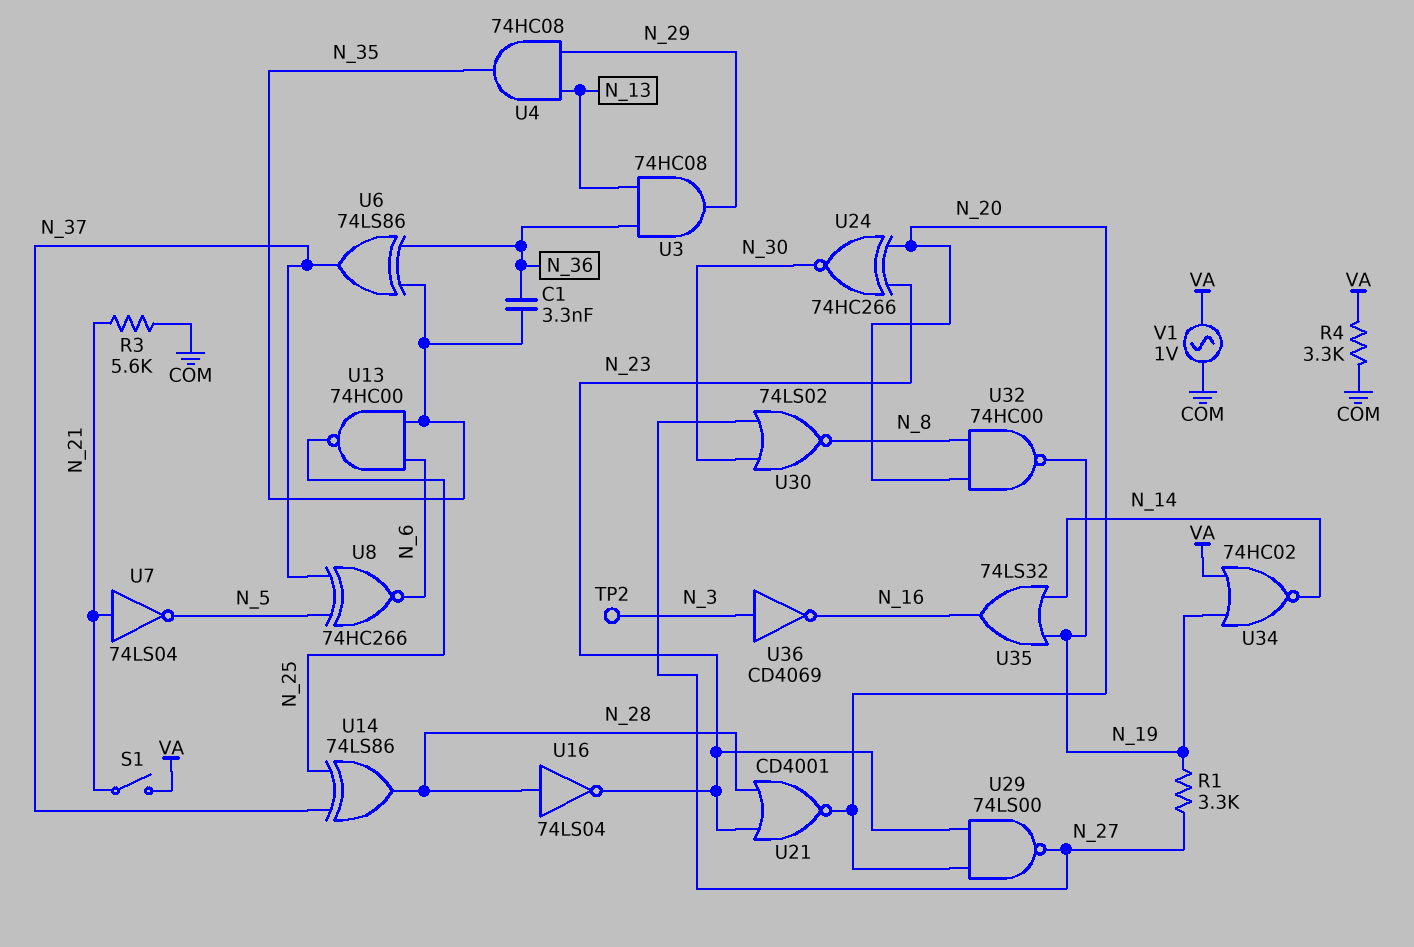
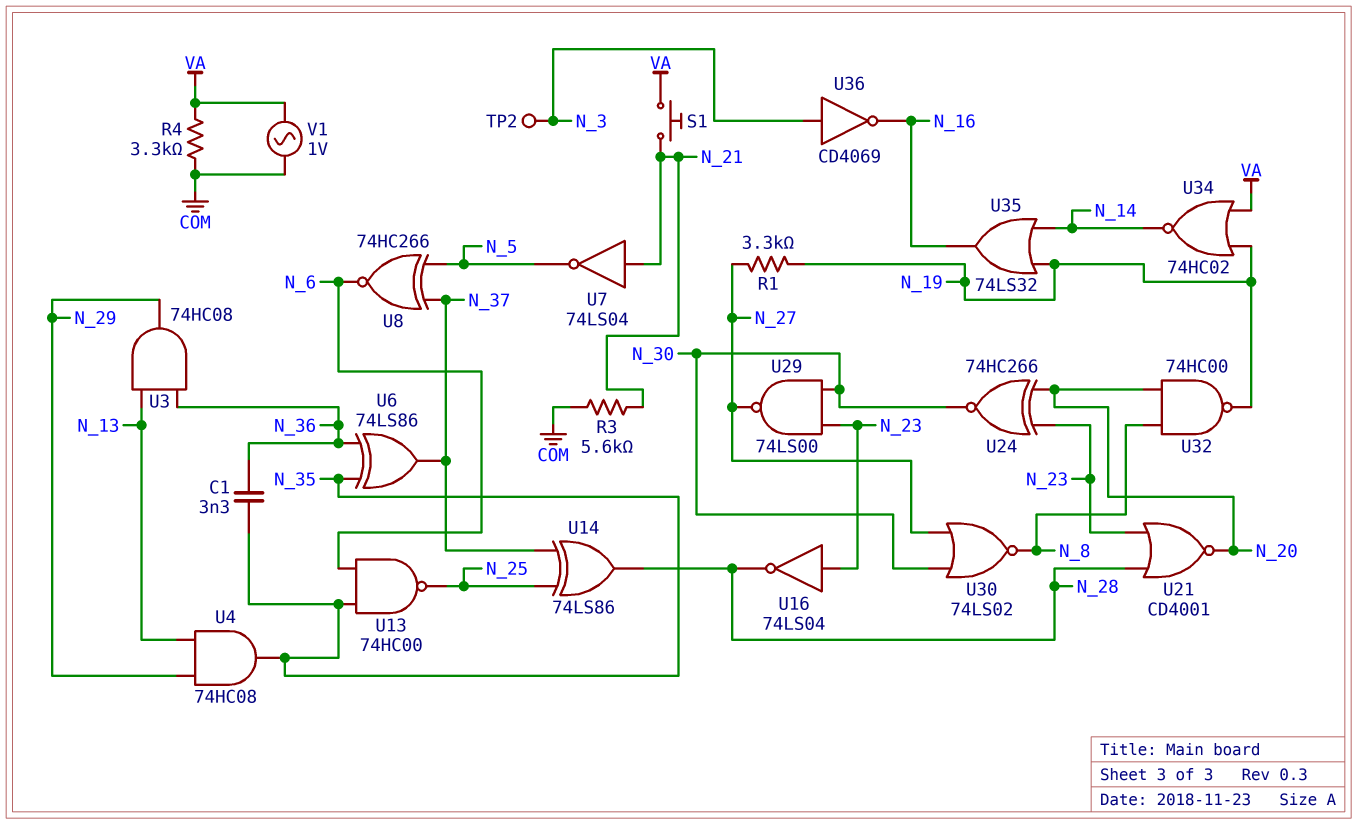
S1: switch (N_21, VA) -> button (N_21, VA)
U16: NOT 74LS04 (in N_28, out N_23) -> NOT 74LS04 (in N_23, out N_28)
U29: NAND 74LS00 (in N_20, in N_23, out N_27) -> NAND 74LS00 (in N_23, in N_30, out N_27)

